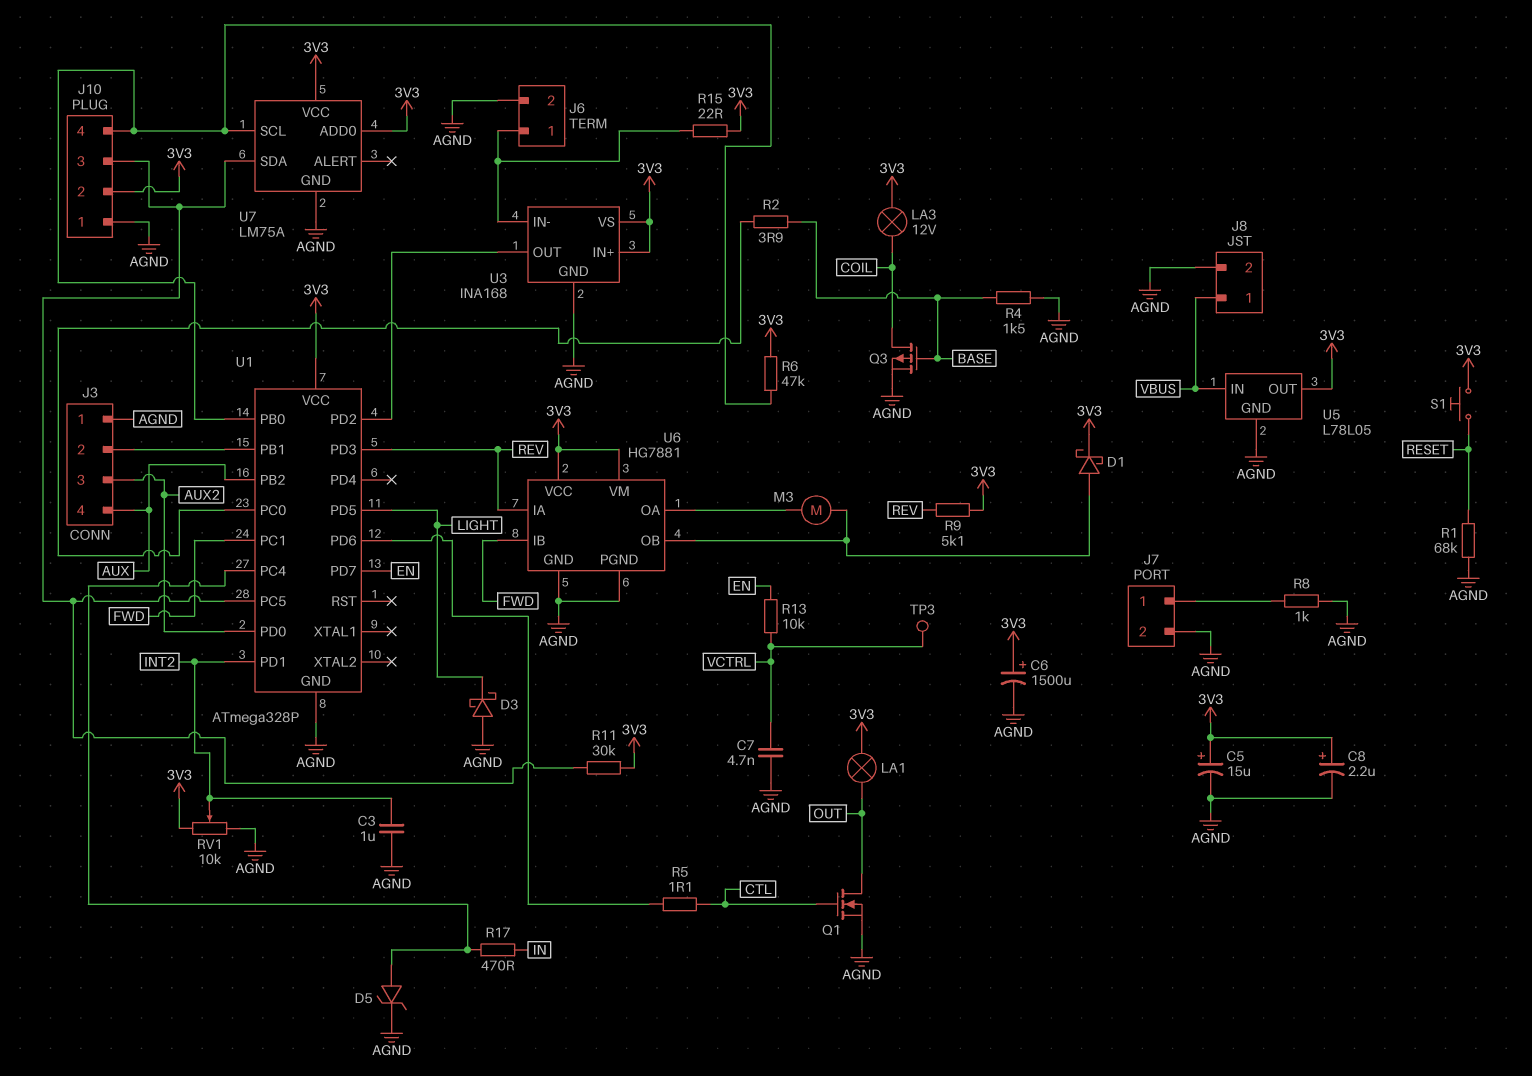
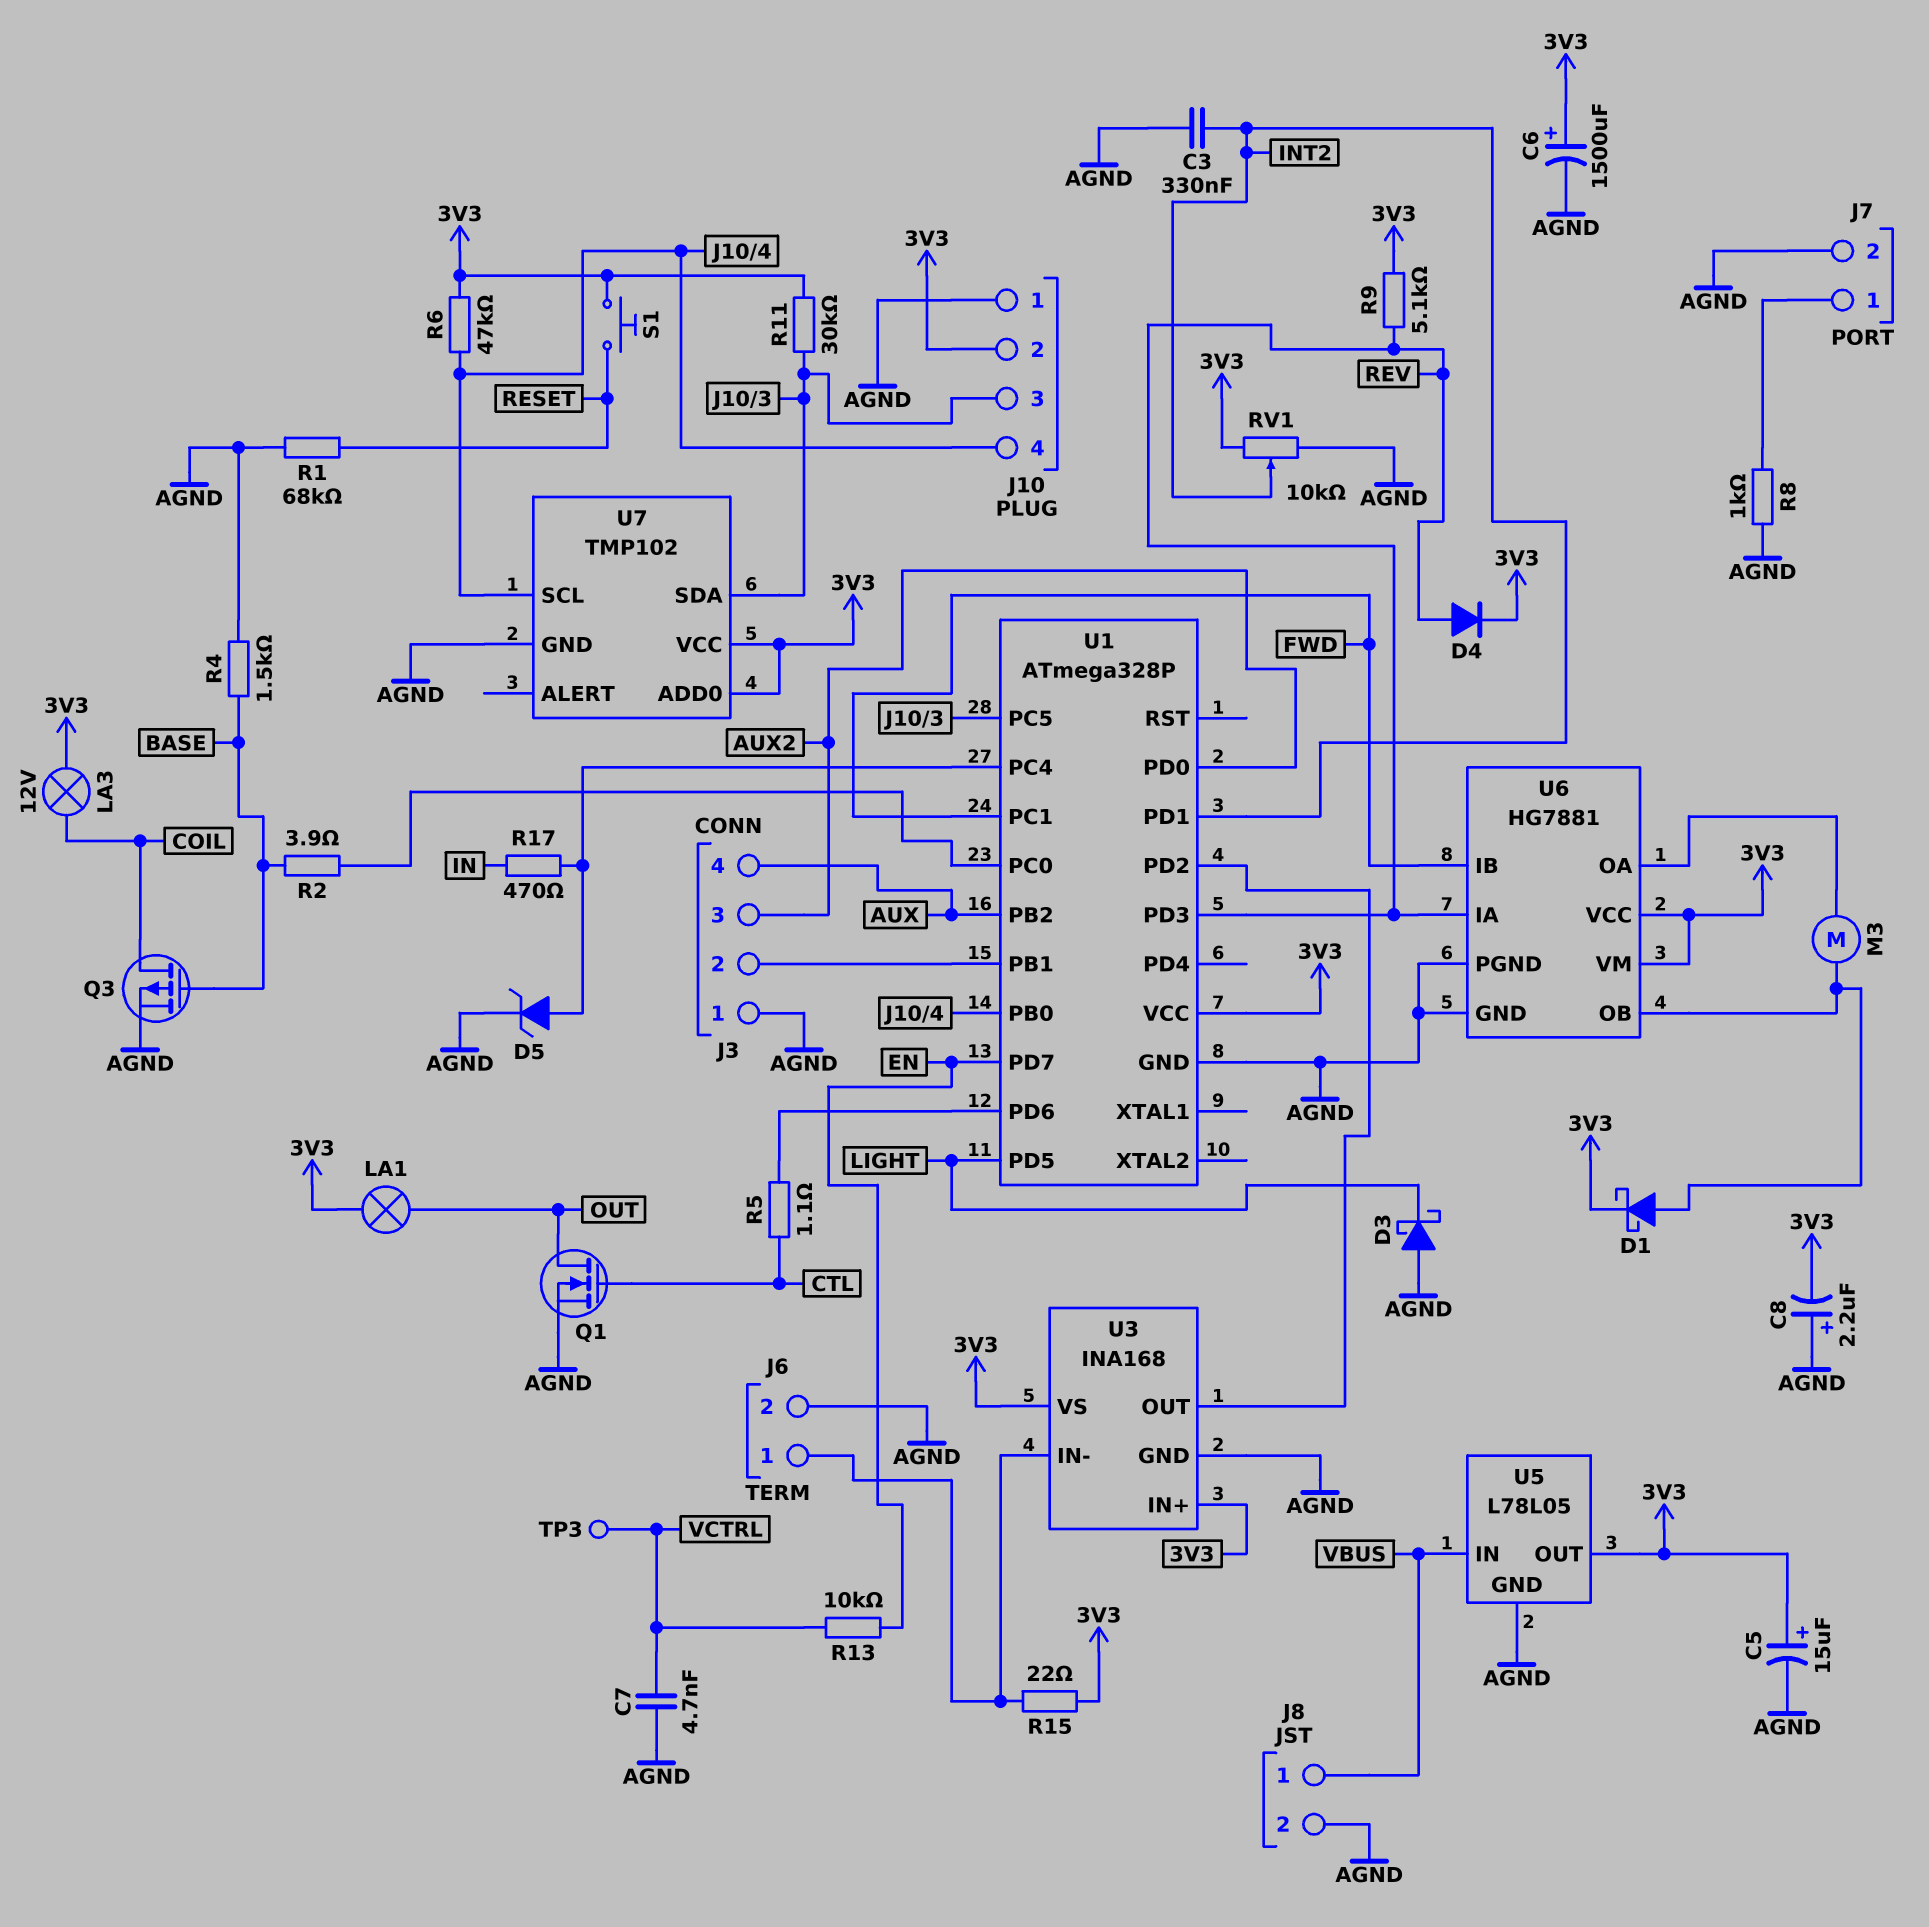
C3: 1uF (AGND, INT2) -> 330nF (AGND, INT2)
C8: 2.2uF (plus 3V3, minus AGND) -> 2.2uF (plus AGND, minus 3V3)
D4: none -> diode (A REV, K 3V3)
U7: LM75A -> TMP102

